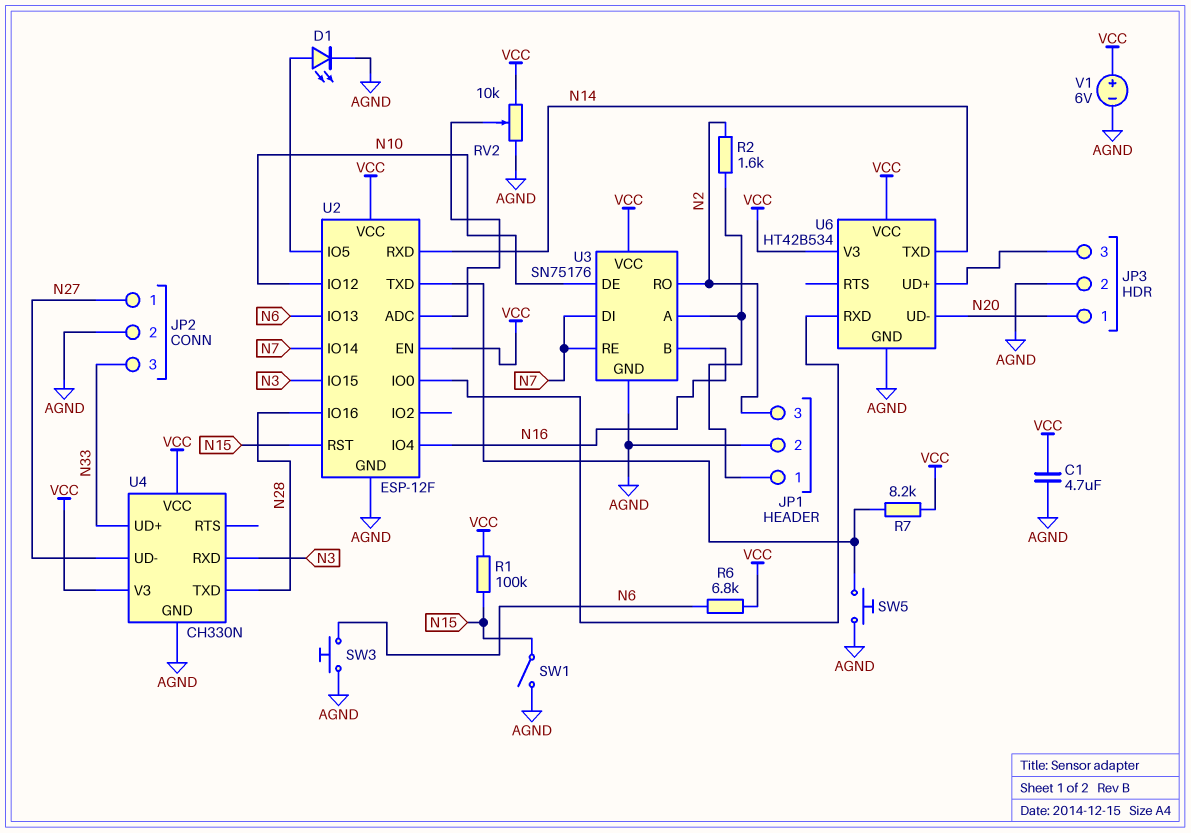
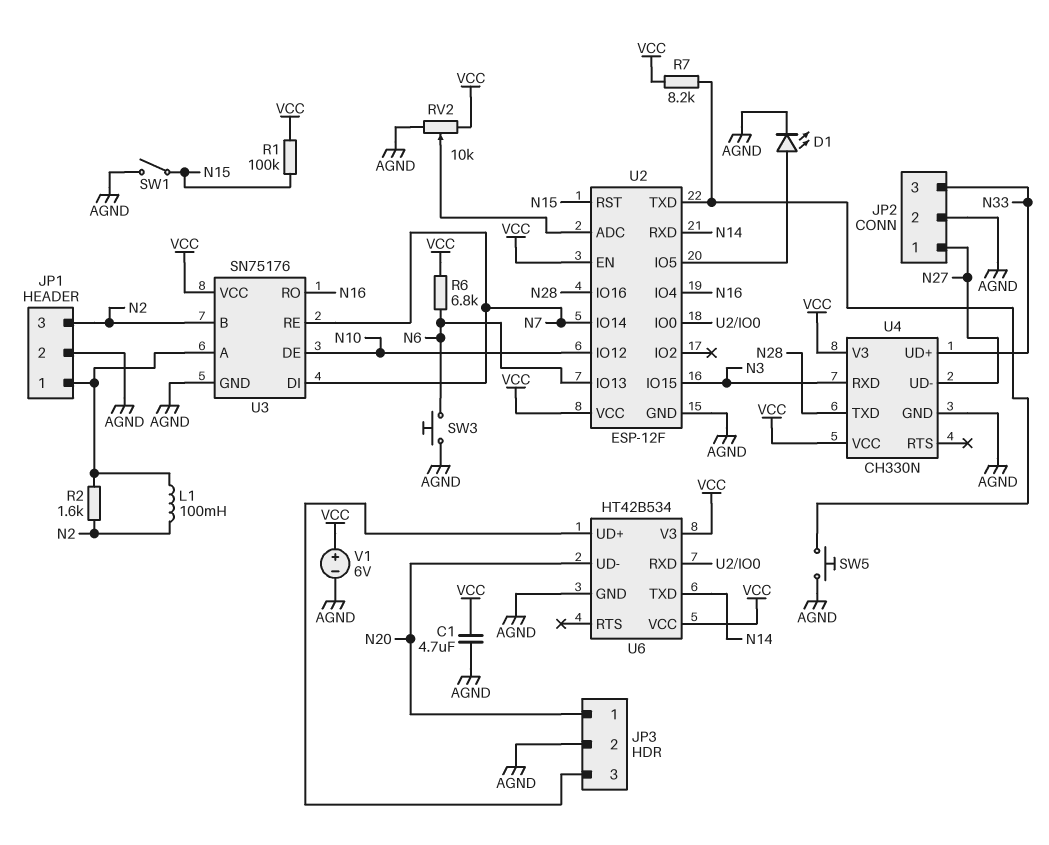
L1: none -> 100mH (JP1/1, N2)
U3 pin B: N16 -> N2
U3 pin RO: N2 -> N16

